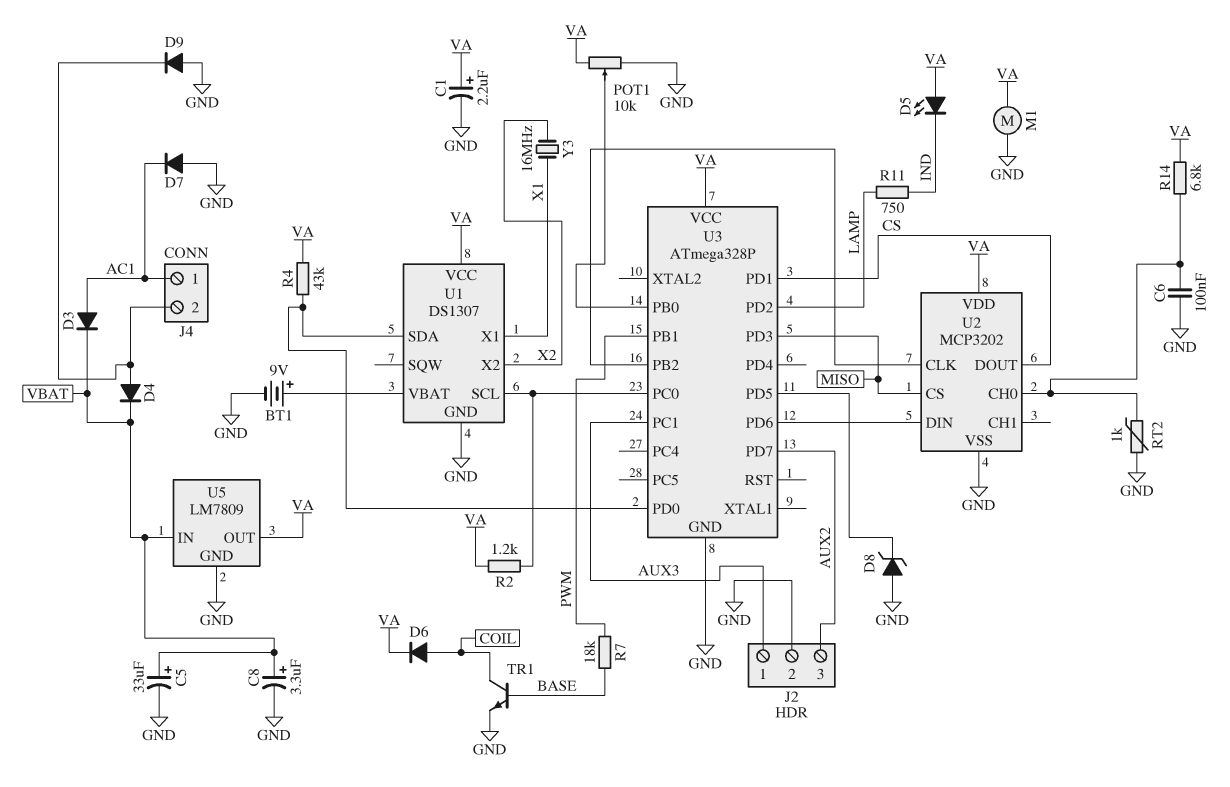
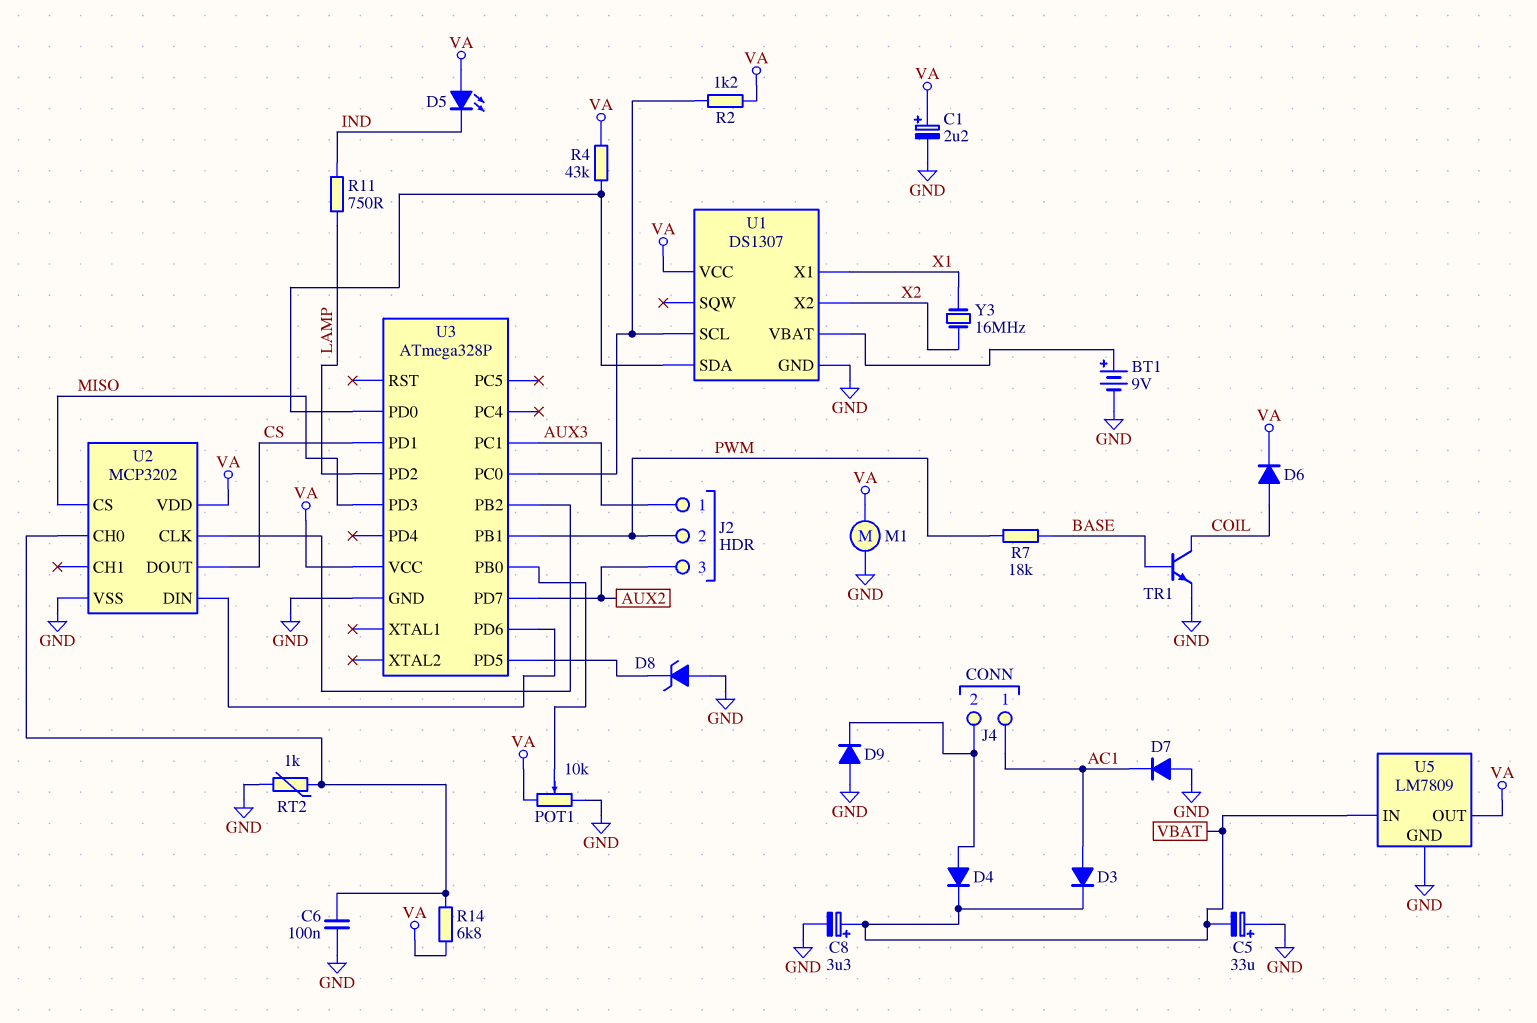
C5: 33uF (plus VBAT, minus GND) -> 33uF (plus GND, minus VBAT)
J2 pin 2: GND -> PWM

